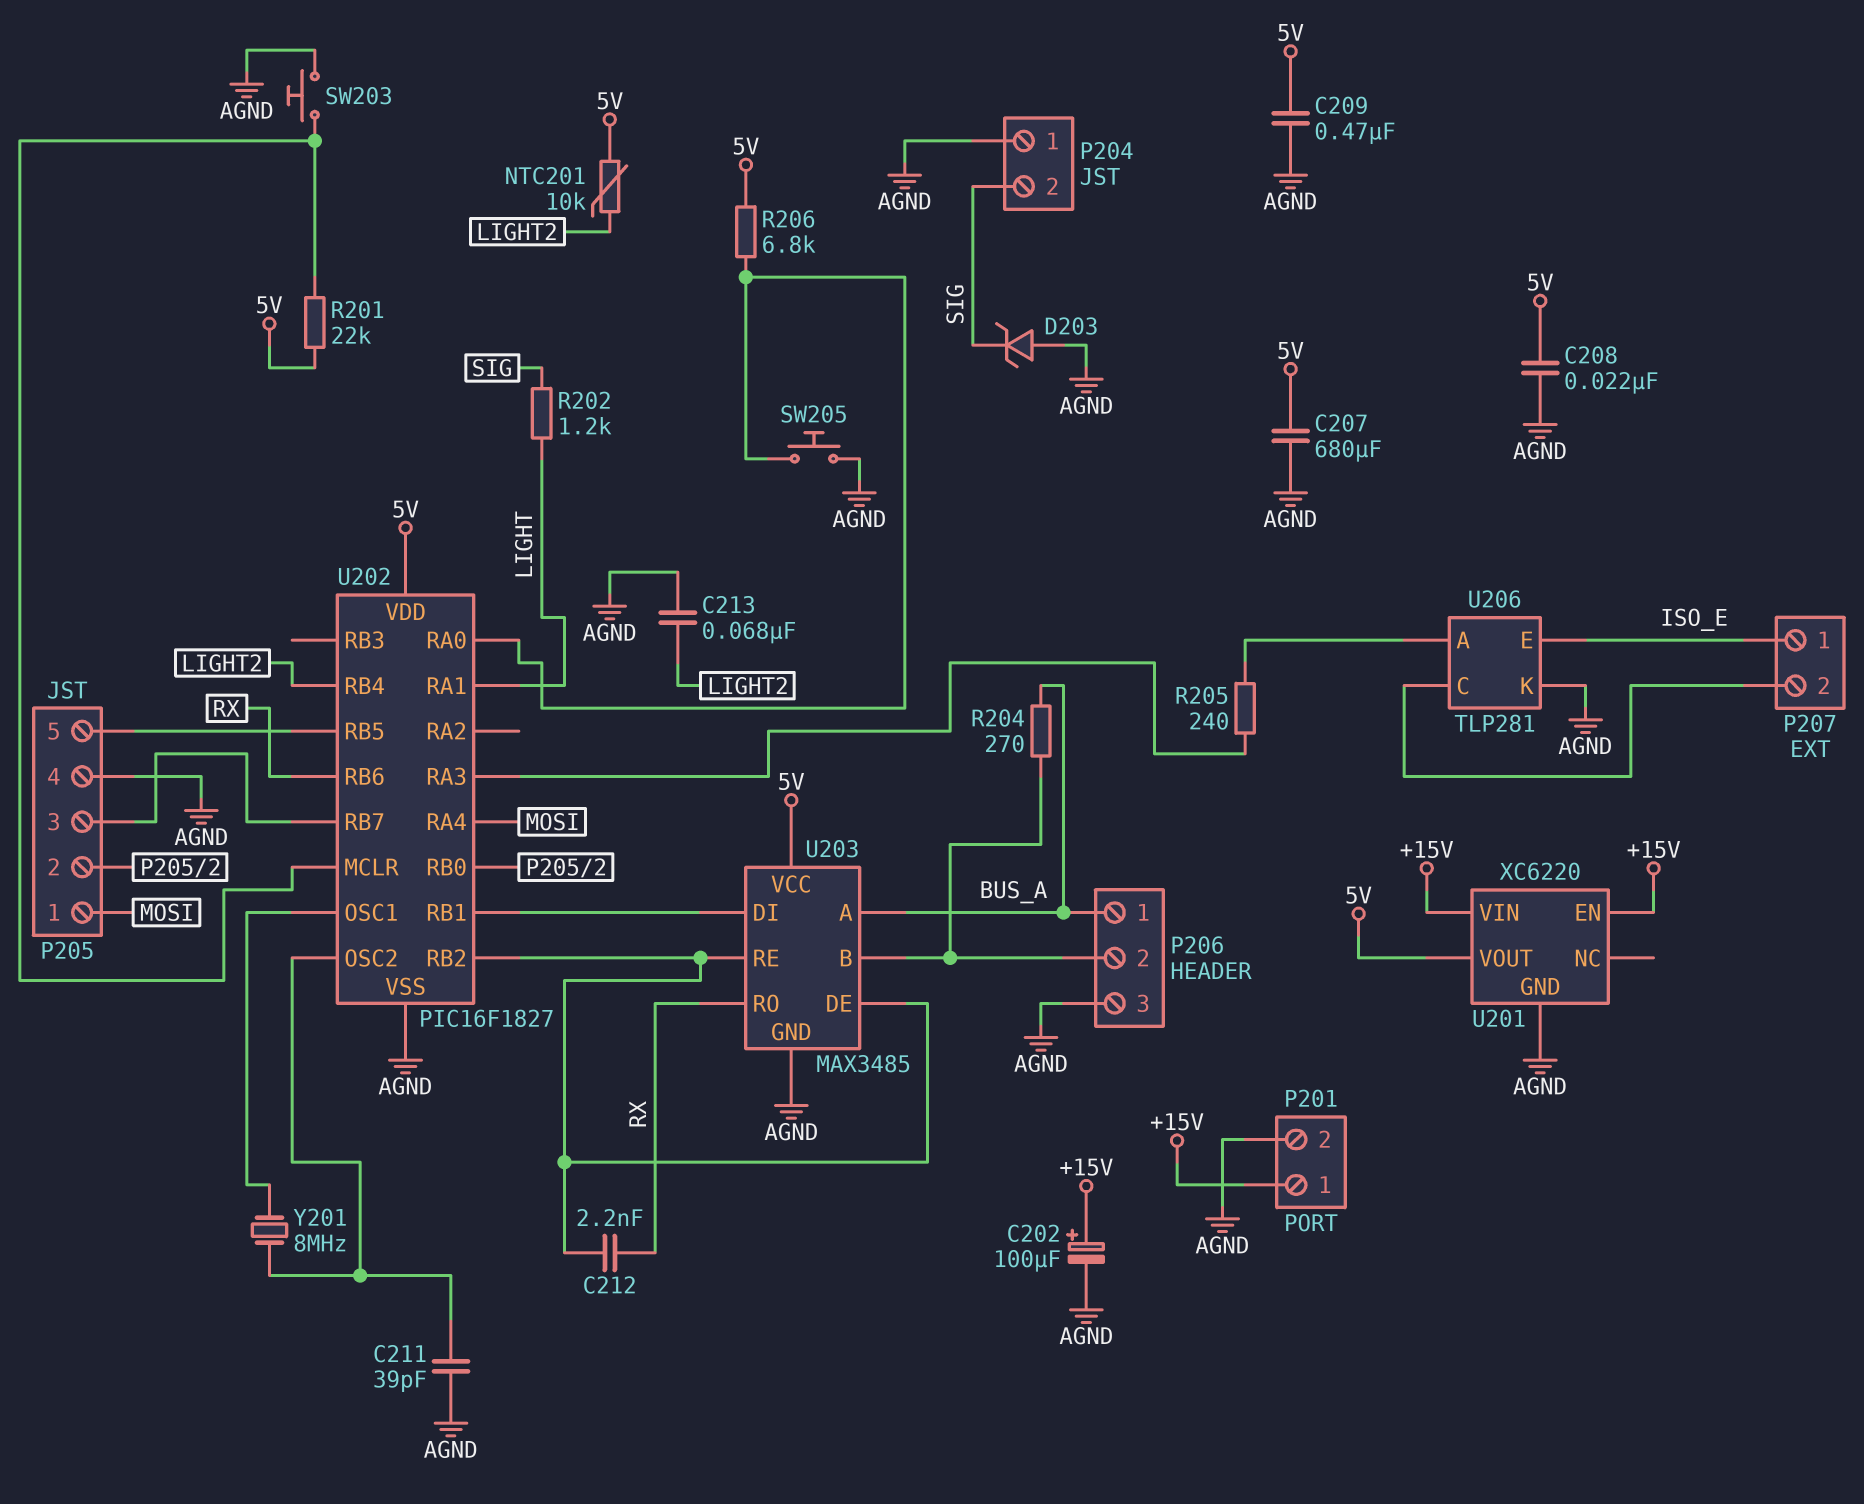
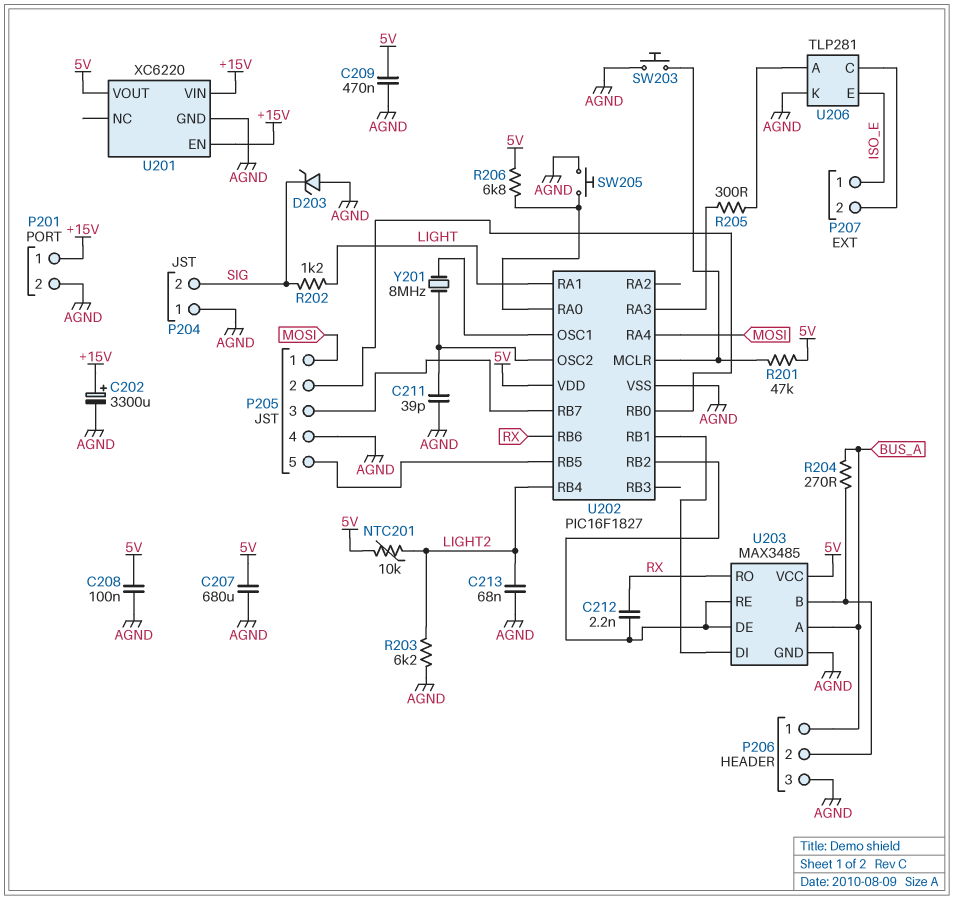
C202: 100uF (plus +15V, minus AGND) -> 3300uF (plus +15V, minus AGND)
C208: 22nF (5V, AGND) -> 100nF (5V, AGND)
R201: 22k (5V, U202/MCLR) -> 47k (5V, U202/MCLR)
R203: none -> 6.2k (AGND, LIGHT2)
R205: 240 (U202/RA3, U206/A) -> 300 (U202/RA3, U206/A)

